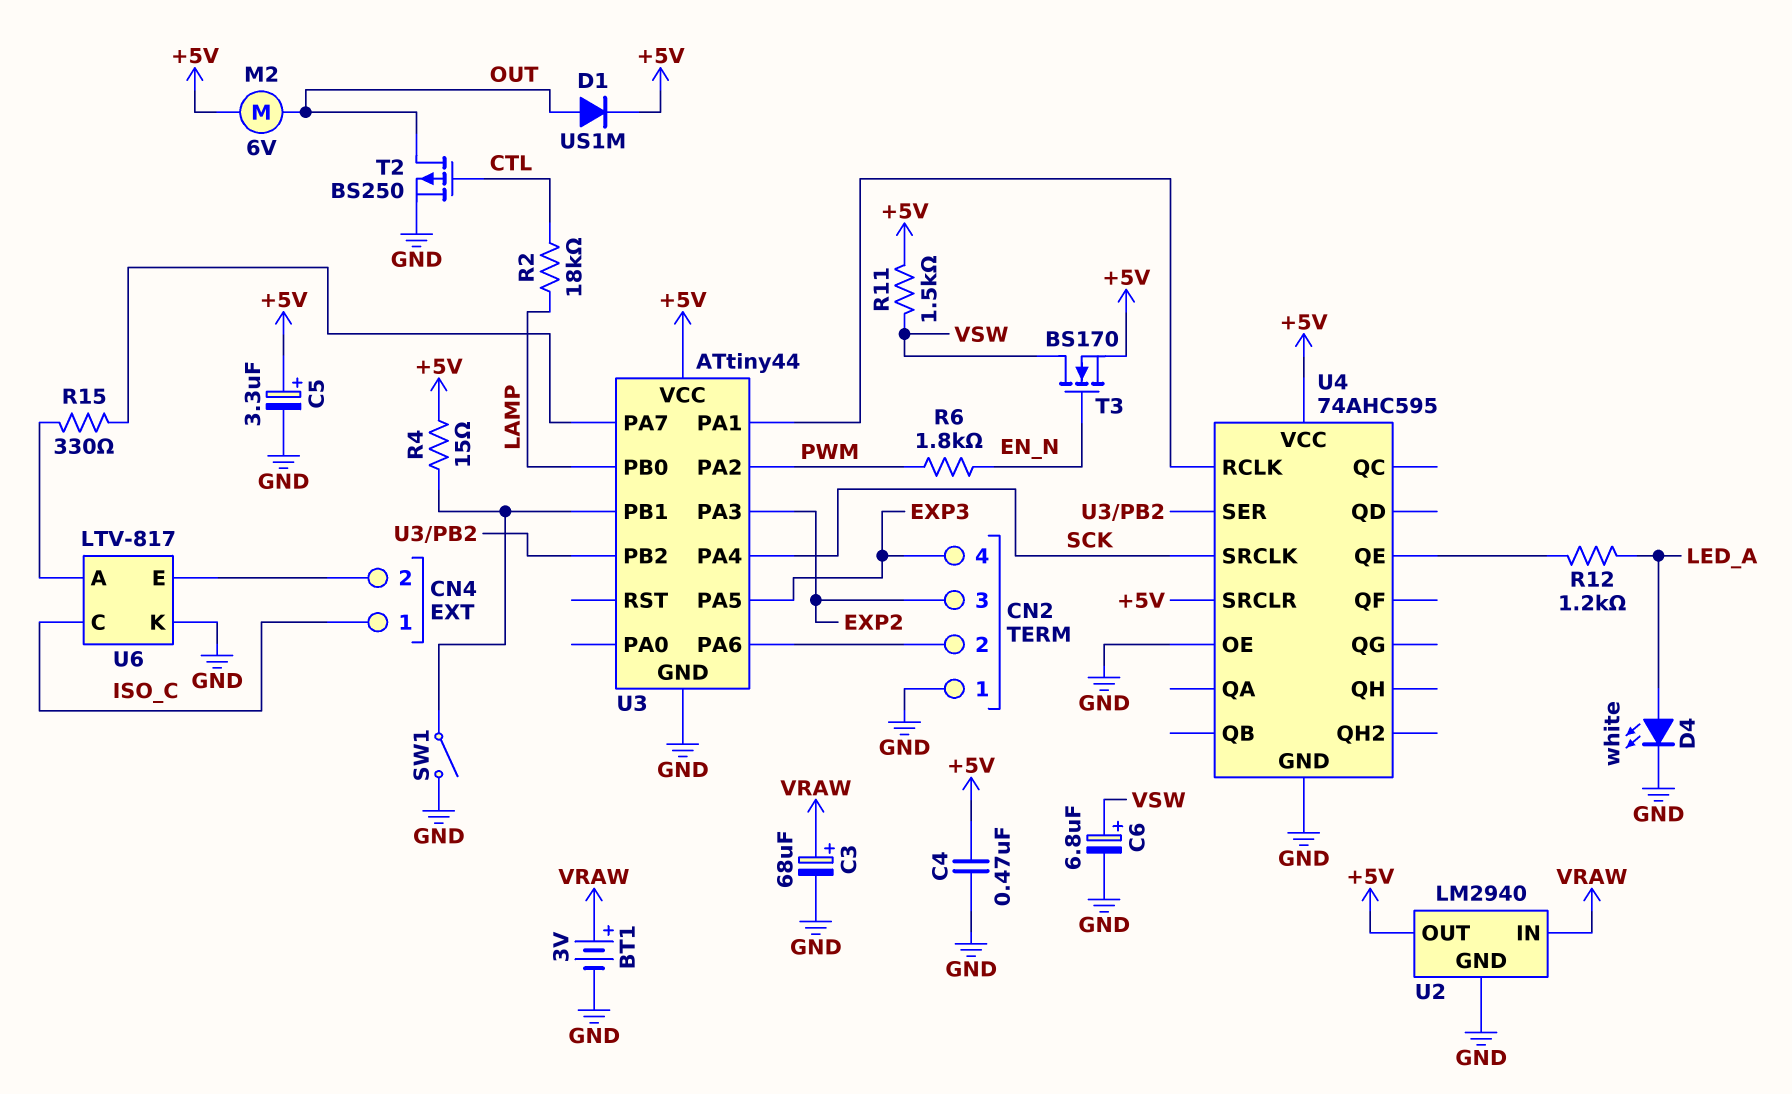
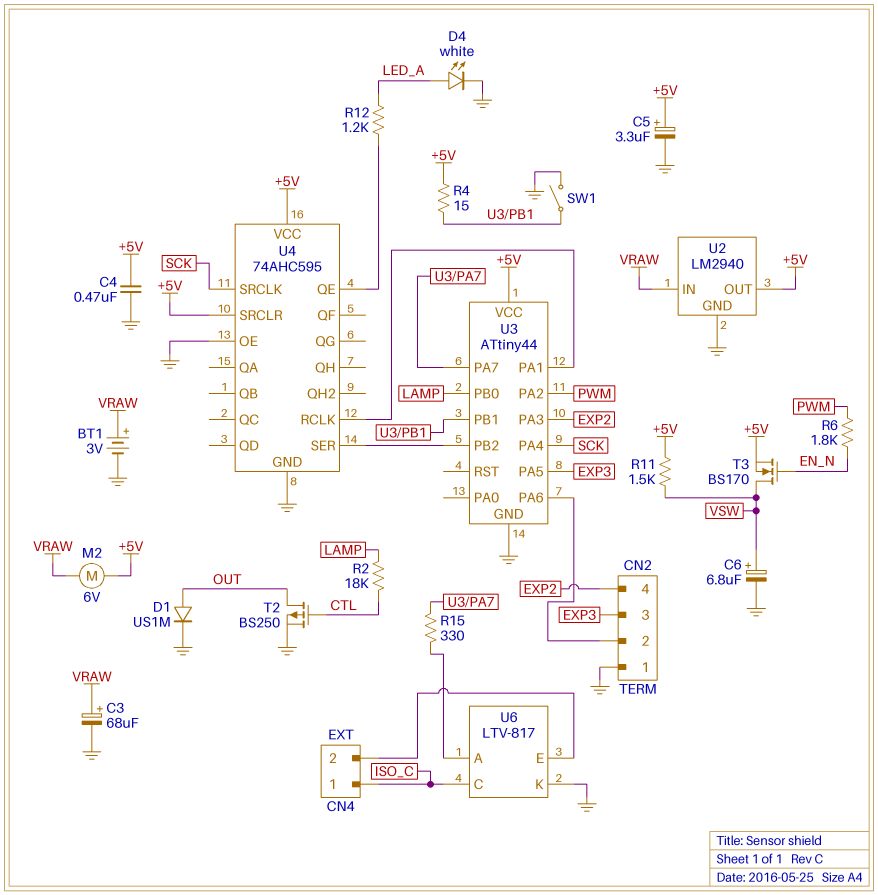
CN2 pin 3: EXP2 -> EXP3
CN2 pin 4: EXP3 -> EXP2
D1: diode US1M (A OUT, K +5V) -> diode US1M (A OUT, K GND)
M2: motor 6V (+5V, OUT) -> motor 6V (+5V, VRAW)

